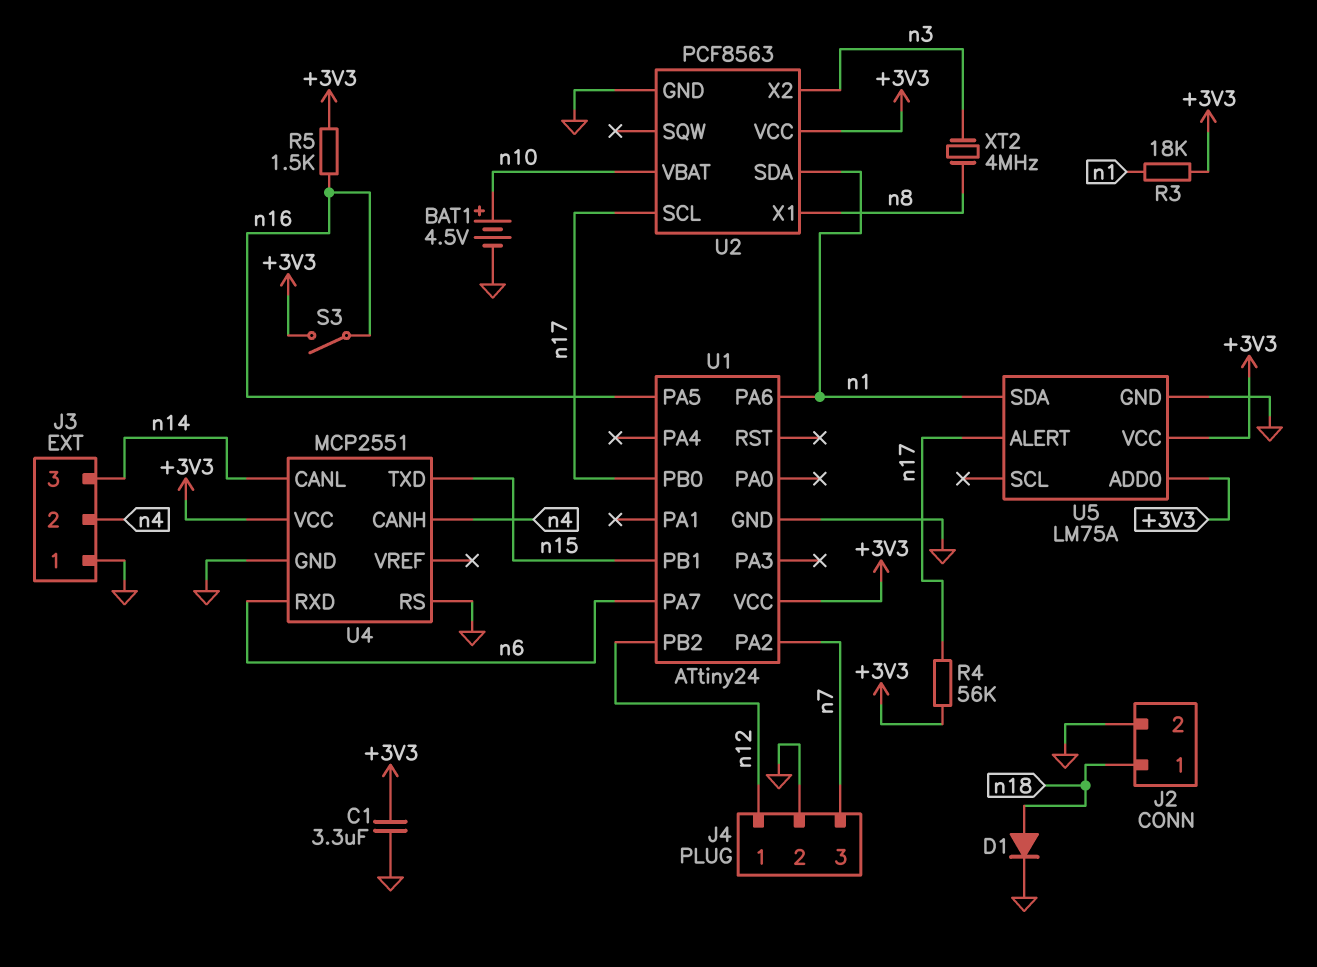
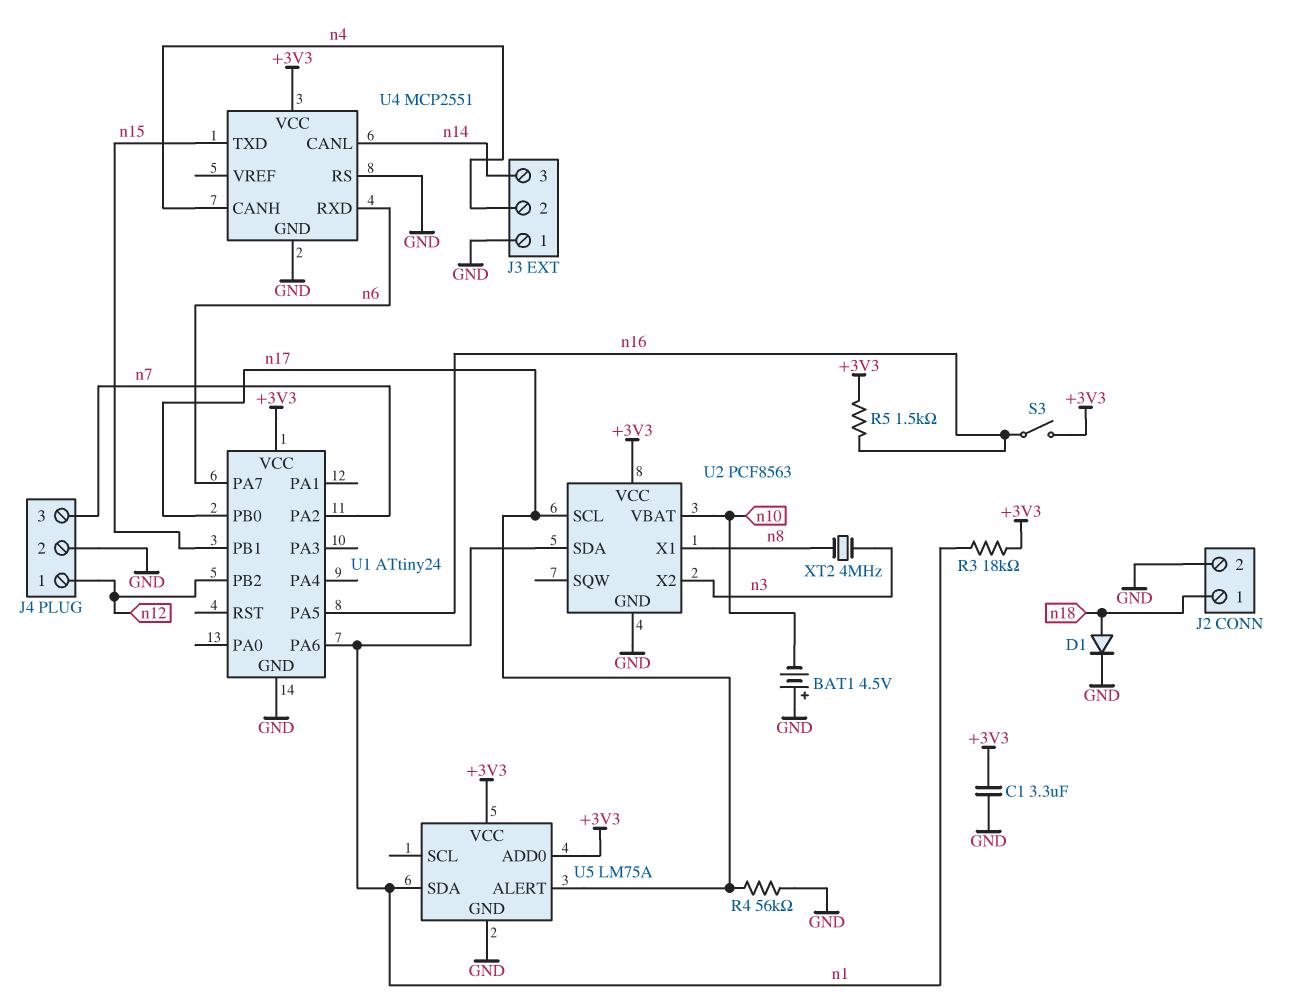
BAT1: 4.5V (plus n10, minus GND) -> 4.5V (plus GND, minus n10)
R4: 56k (+3V3, n17) -> 56k (GND, n17)

